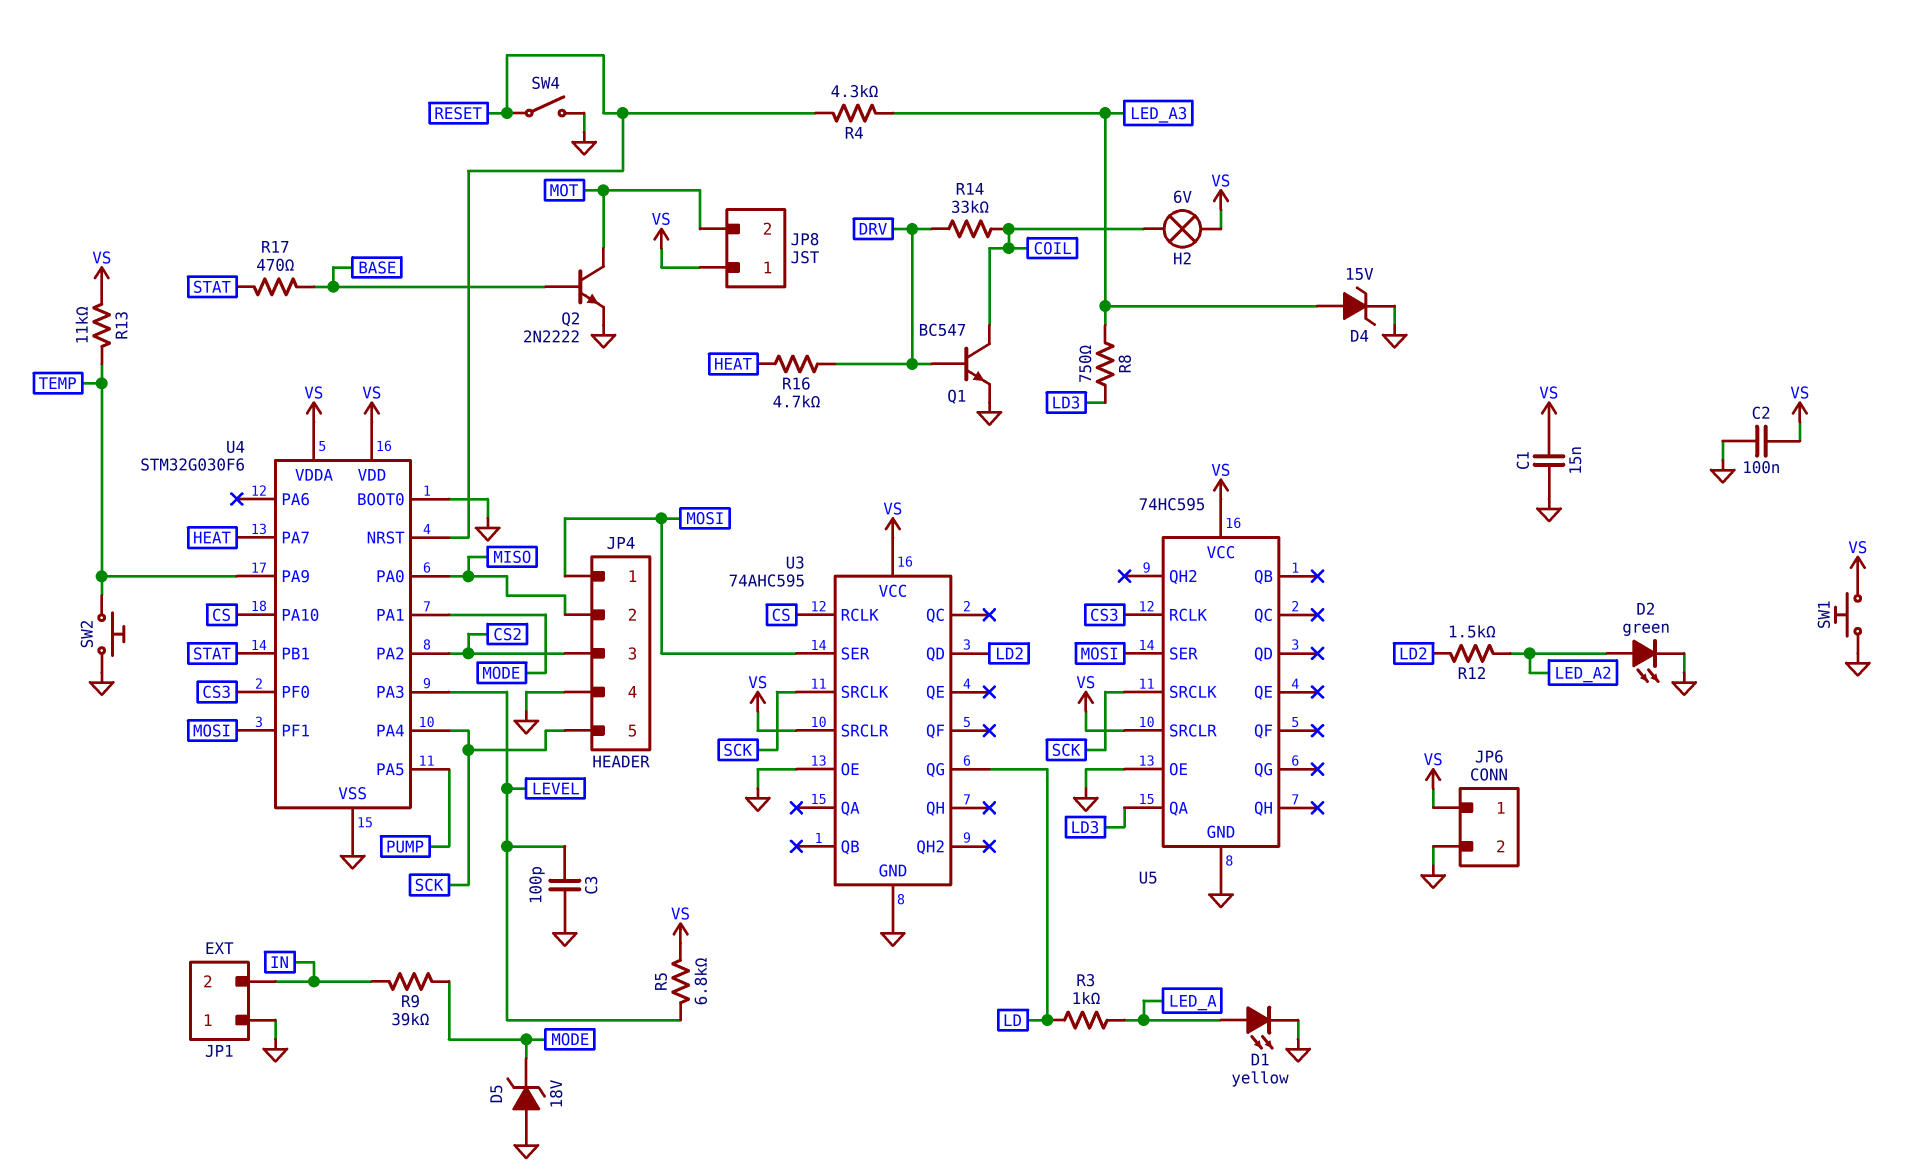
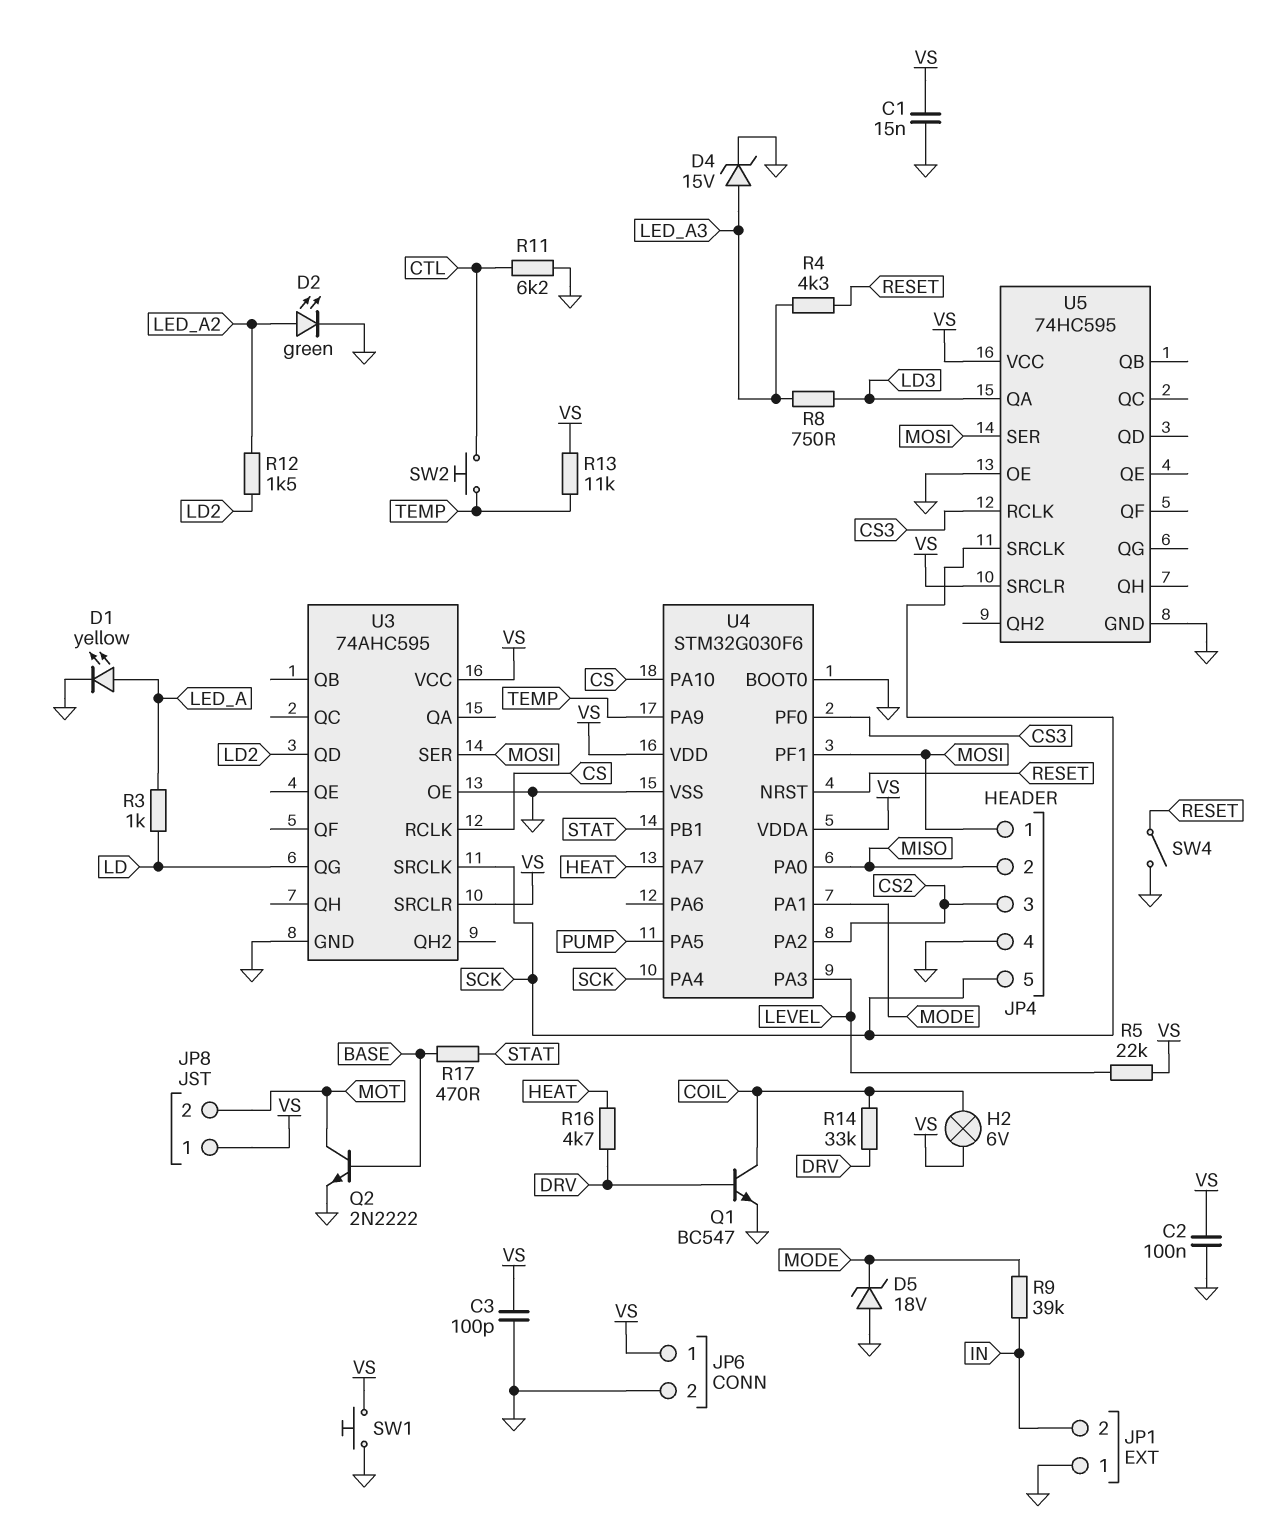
C3: 100pF (GND, LEVEL) -> 100pF (GND, VS)
R5: 6.8k (LEVEL, VS) -> 22k (LEVEL, VS)
R11: none -> 6.2k (CTL, GND)
SW2: button (GND, TEMP) -> button (CTL, TEMP)

